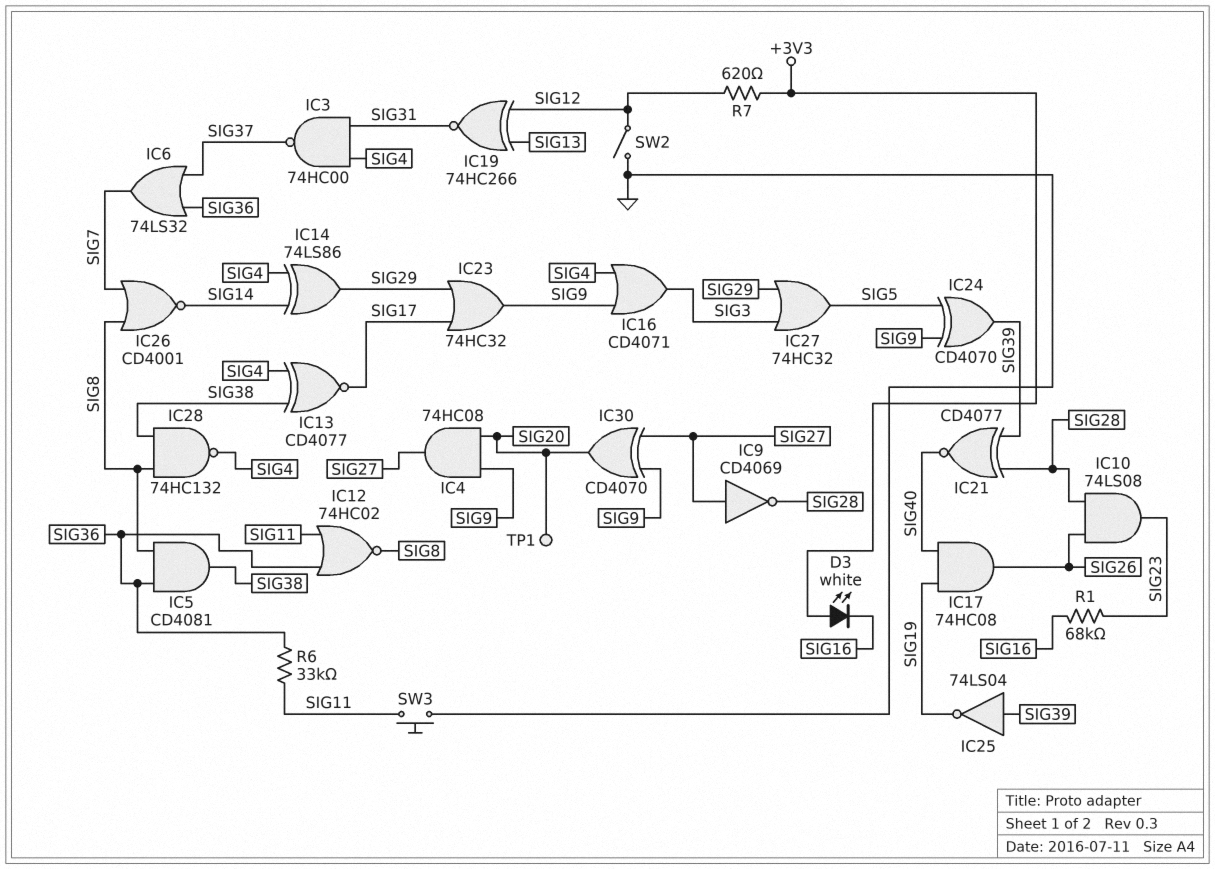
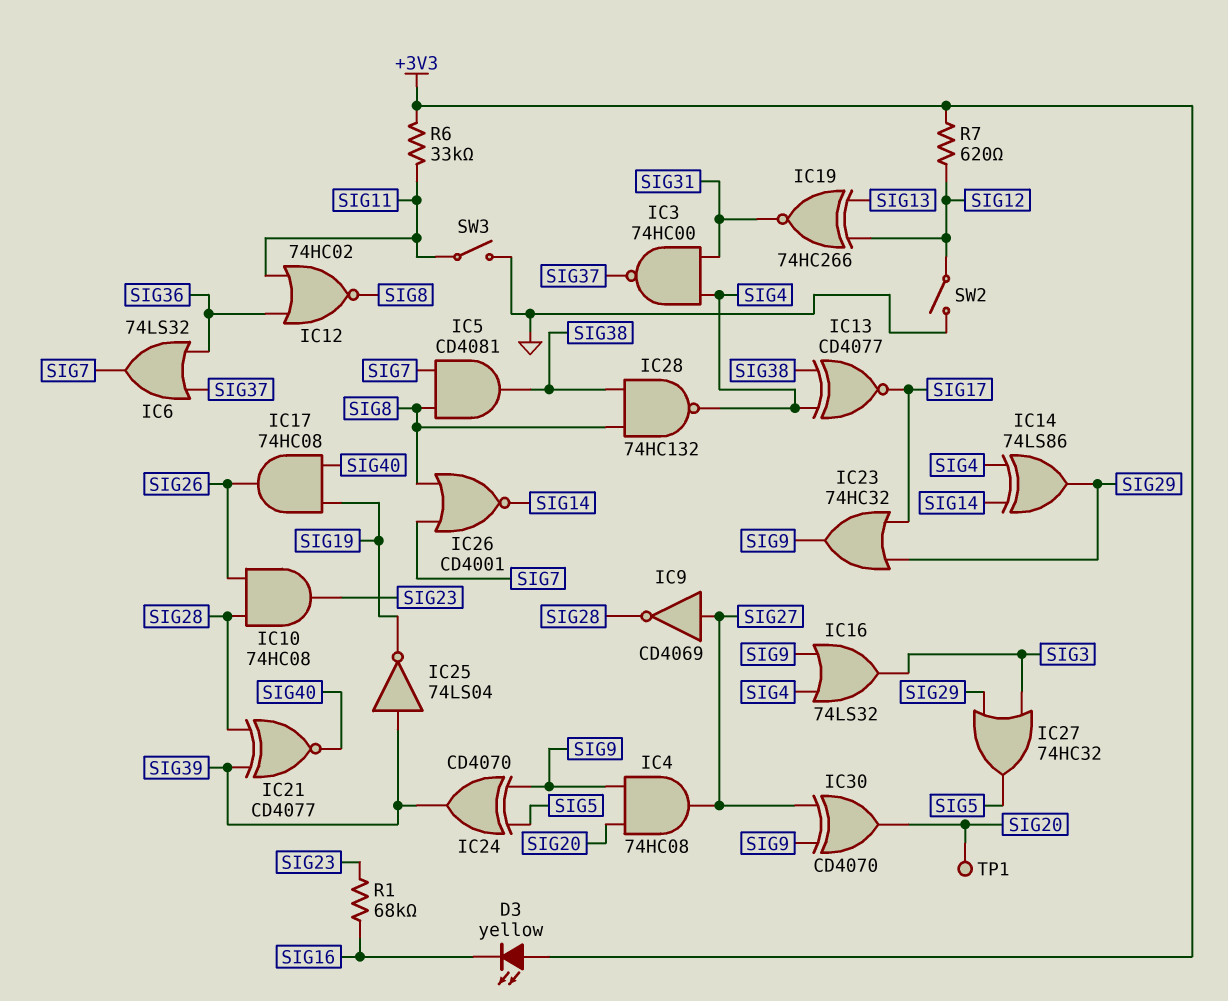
D3: LED white (A +3V3, K SIG16) -> LED yellow (A +3V3, K SIG16)
IC5: AND CD4081 (in SIG8, in SIG36, out SIG38) -> AND CD4081 (in SIG7, in SIG8, out SIG38)
IC10: AND 74LS08 (in SIG26, in SIG28, out SIG23) -> AND 74HC08 (in SIG26, in SIG28, out SIG23)
IC16: OR CD4071 (in SIG4, in SIG9, out SIG3) -> OR 74LS32 (in SIG4, in SIG9, out SIG3)
R6: 33k (SIG11, SIG36) -> 33k (+3V3, SIG11)
SW3: button (GND, SIG11) -> switch (GND, SIG11)

